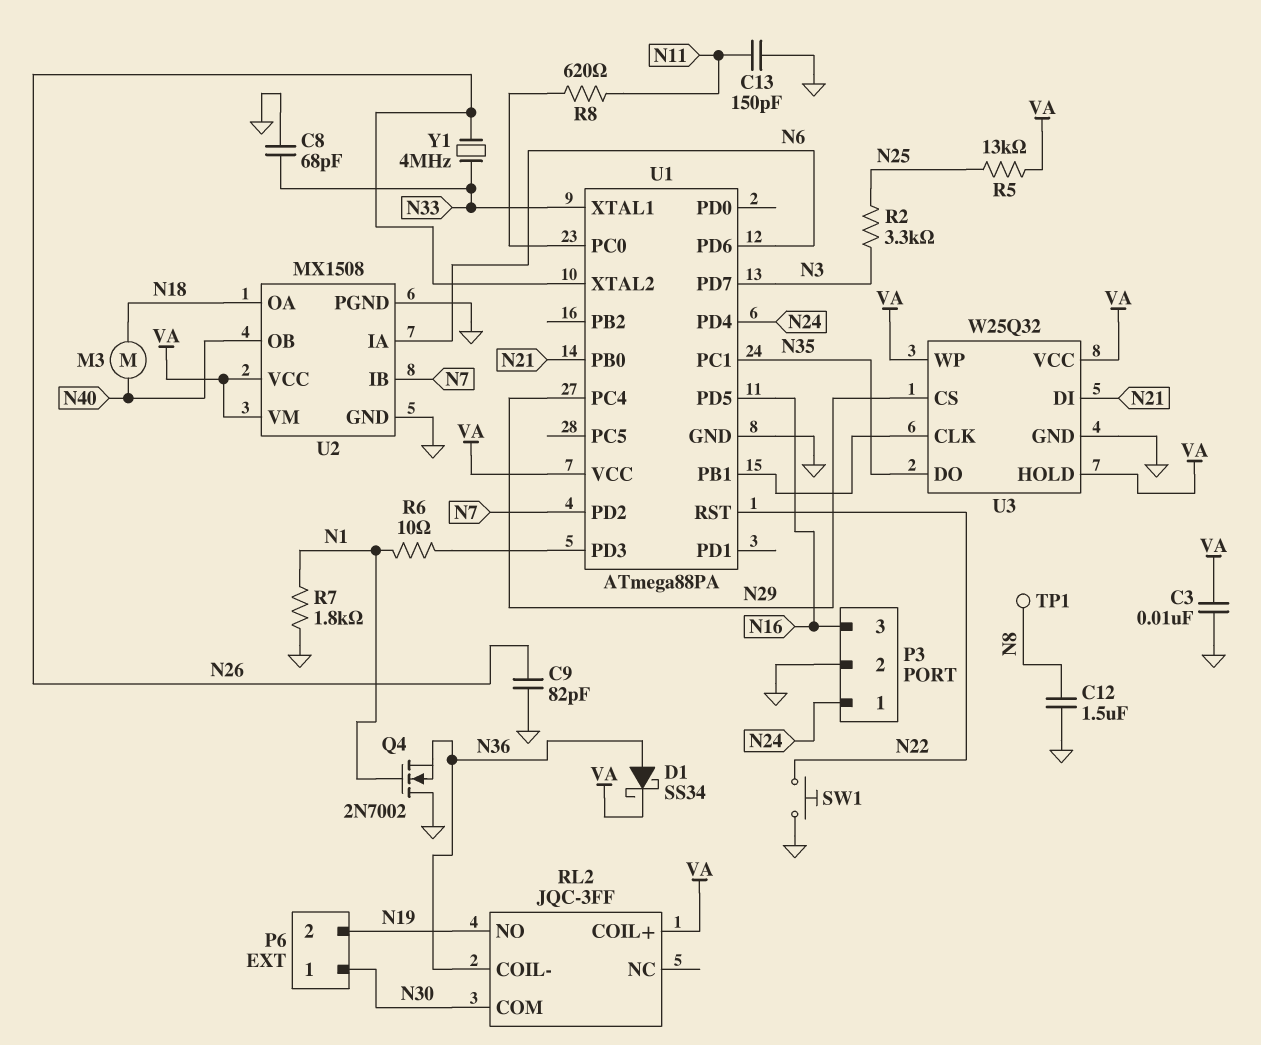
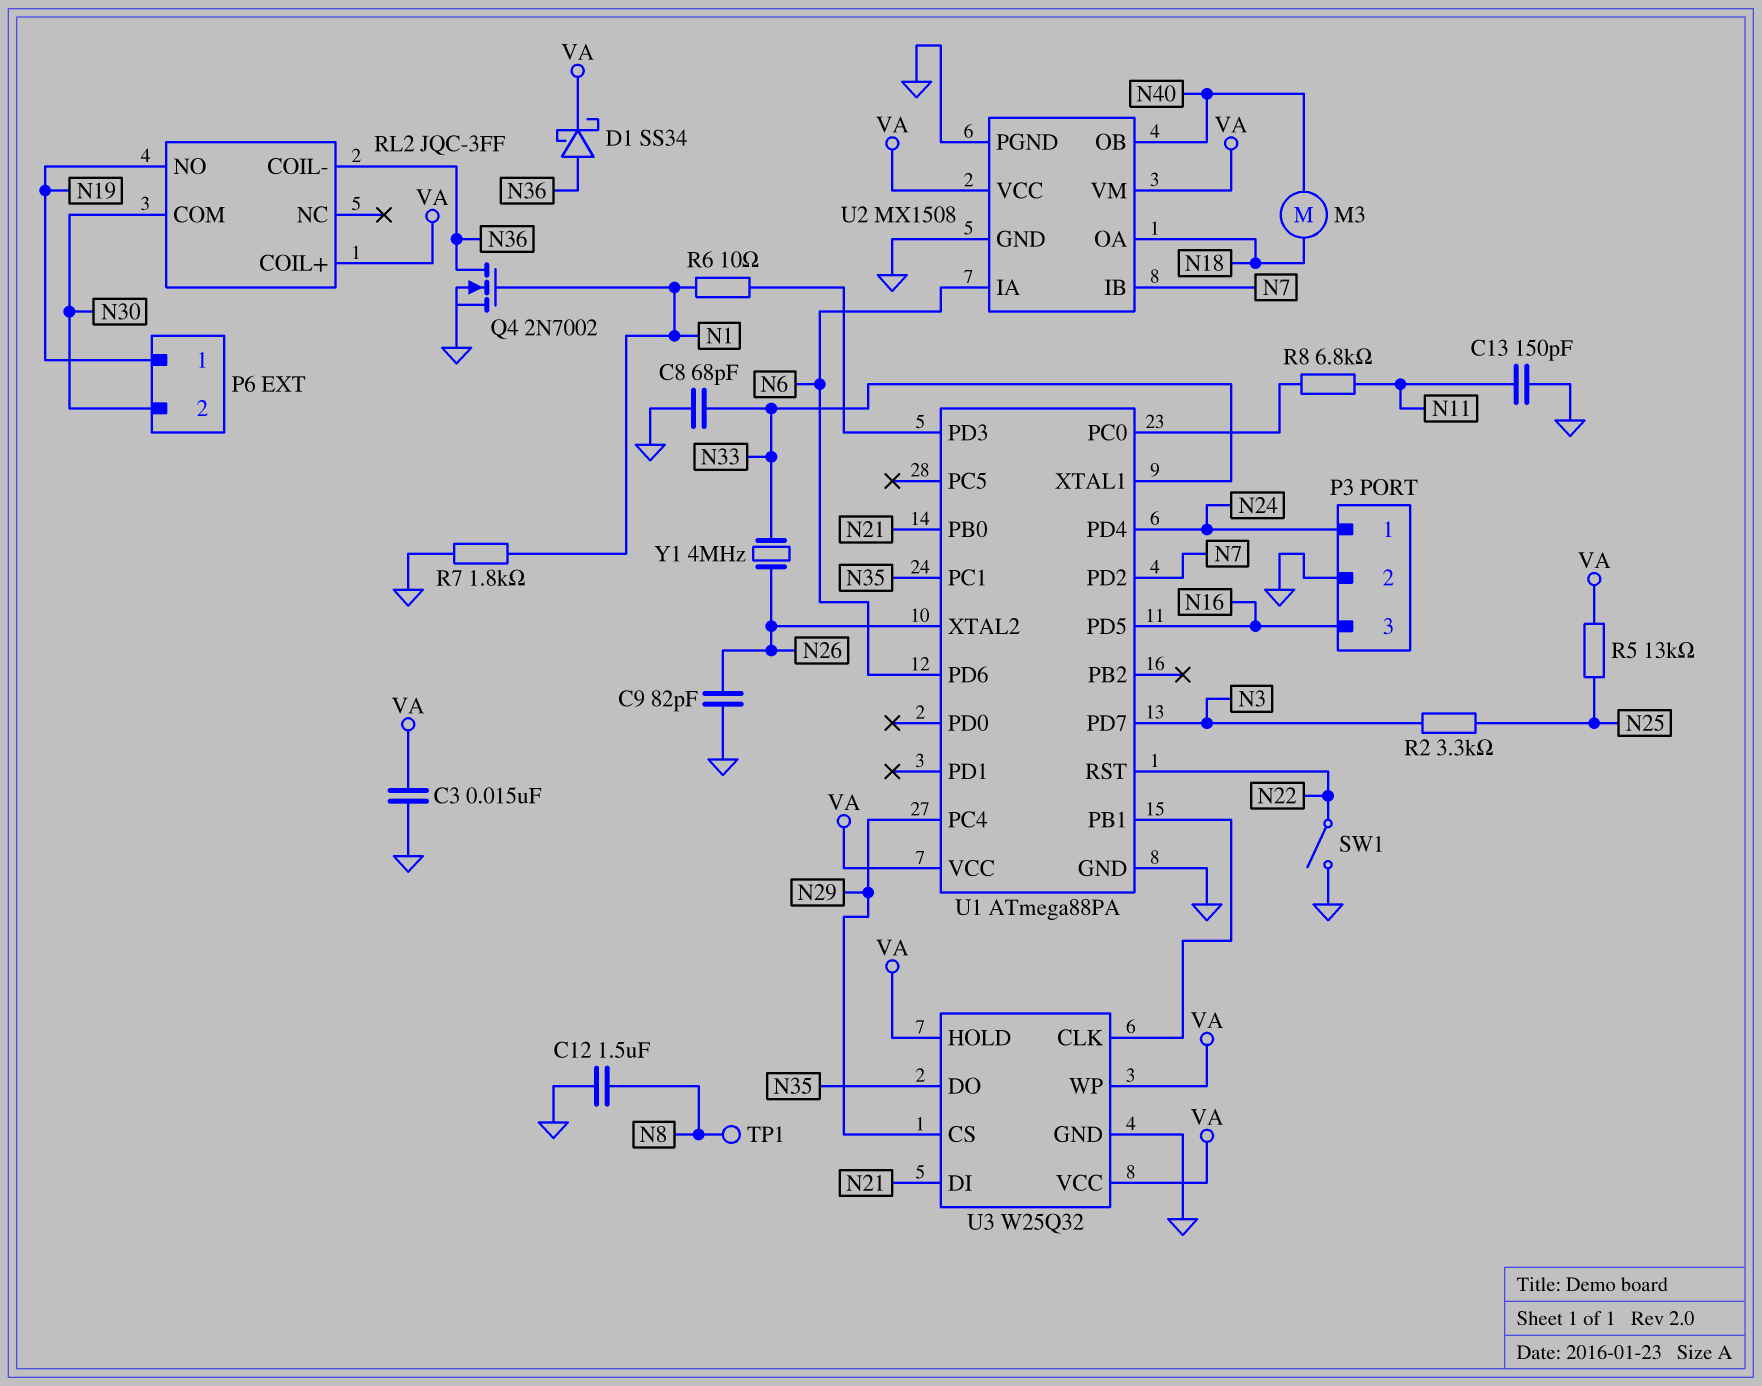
C3: 10nF (GND, VA) -> 15nF (GND, VA)
P6 pin 1: N30 -> N19
P6 pin 2: N19 -> N30
Q4: NMOS 2N7002 (G N1, D GND, S N36) -> NMOS 2N7002 (G N1, D N36, S GND)
R8: 620 (N11, U1/PC0) -> 6.8k (N11, U1/PC0)
SW1: button (GND, N22) -> switch (GND, N22)

